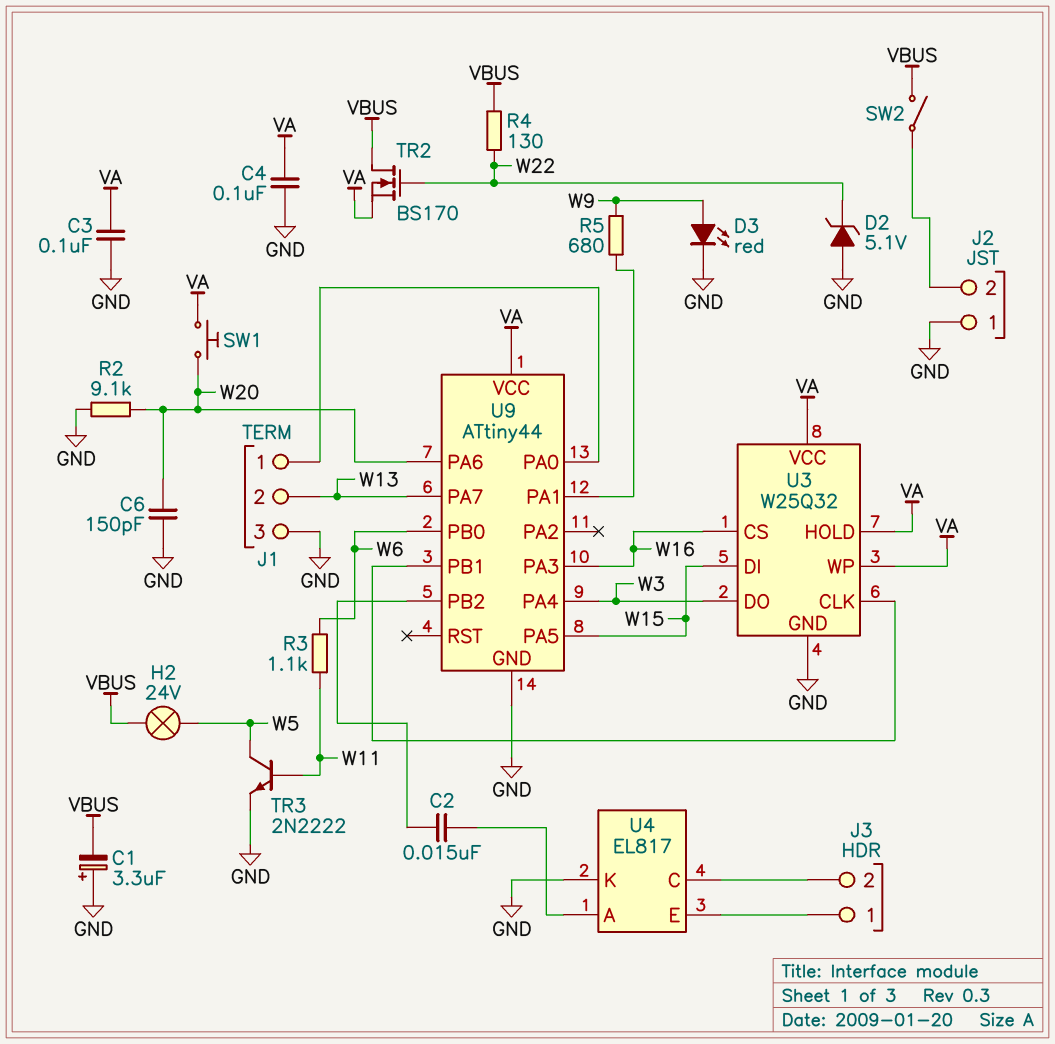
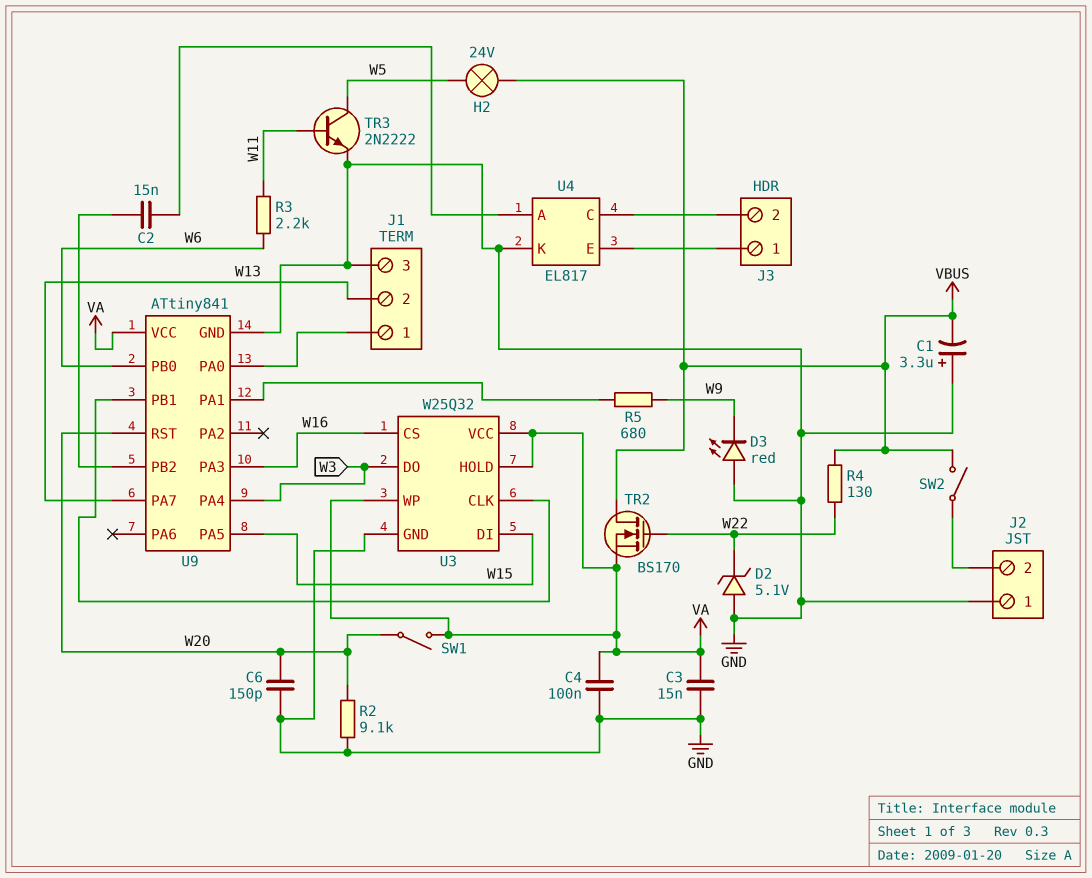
C3: 100nF (GND, VA) -> 15nF (GND, VA)
D3: LED red (A W9, K GND) -> LED red (A GND, K W9)
R3: 1.1k (W6, W11) -> 2.2k (W6, W11)
SW1: button (VA, W20) -> switch (VA, W20)
U9: ATtiny44 -> ATtiny841
U9 pin PA6: W20 -> none
U9 pin RST: none -> W20

